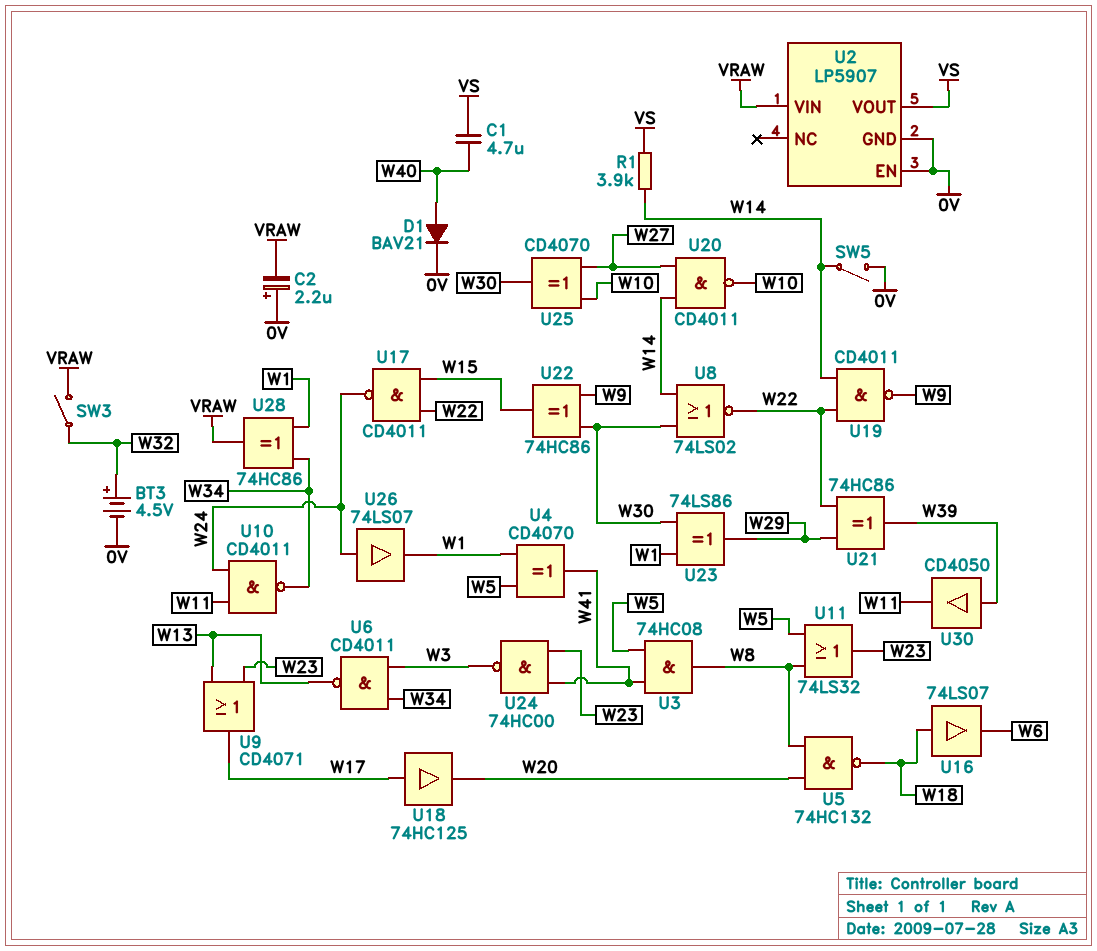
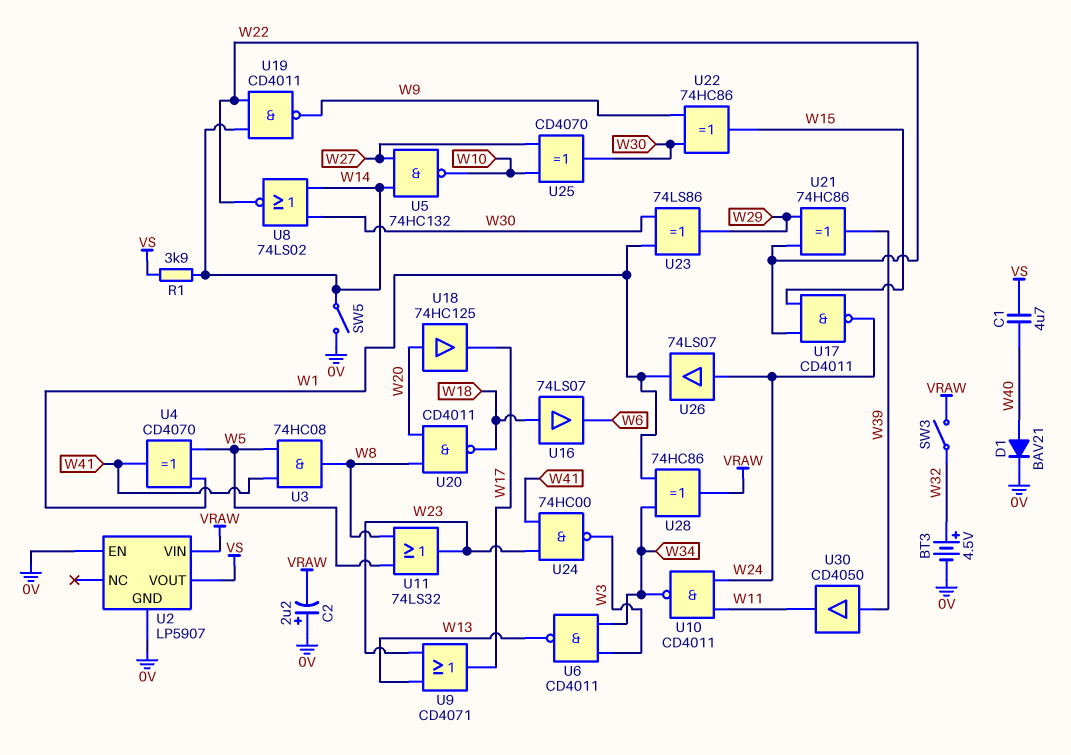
U5: NAND 74HC132 (in W8, in W20, out W18) -> NAND 74HC132 (in W14, in W27, out W10)
U18: buffer 74HC125 (in W17, out W20) -> buffer 74HC125 (in W20, out W17)
U20: NAND CD4011 (in W14, in W27, out W10) -> NAND CD4011 (in W8, in W20, out W18)

